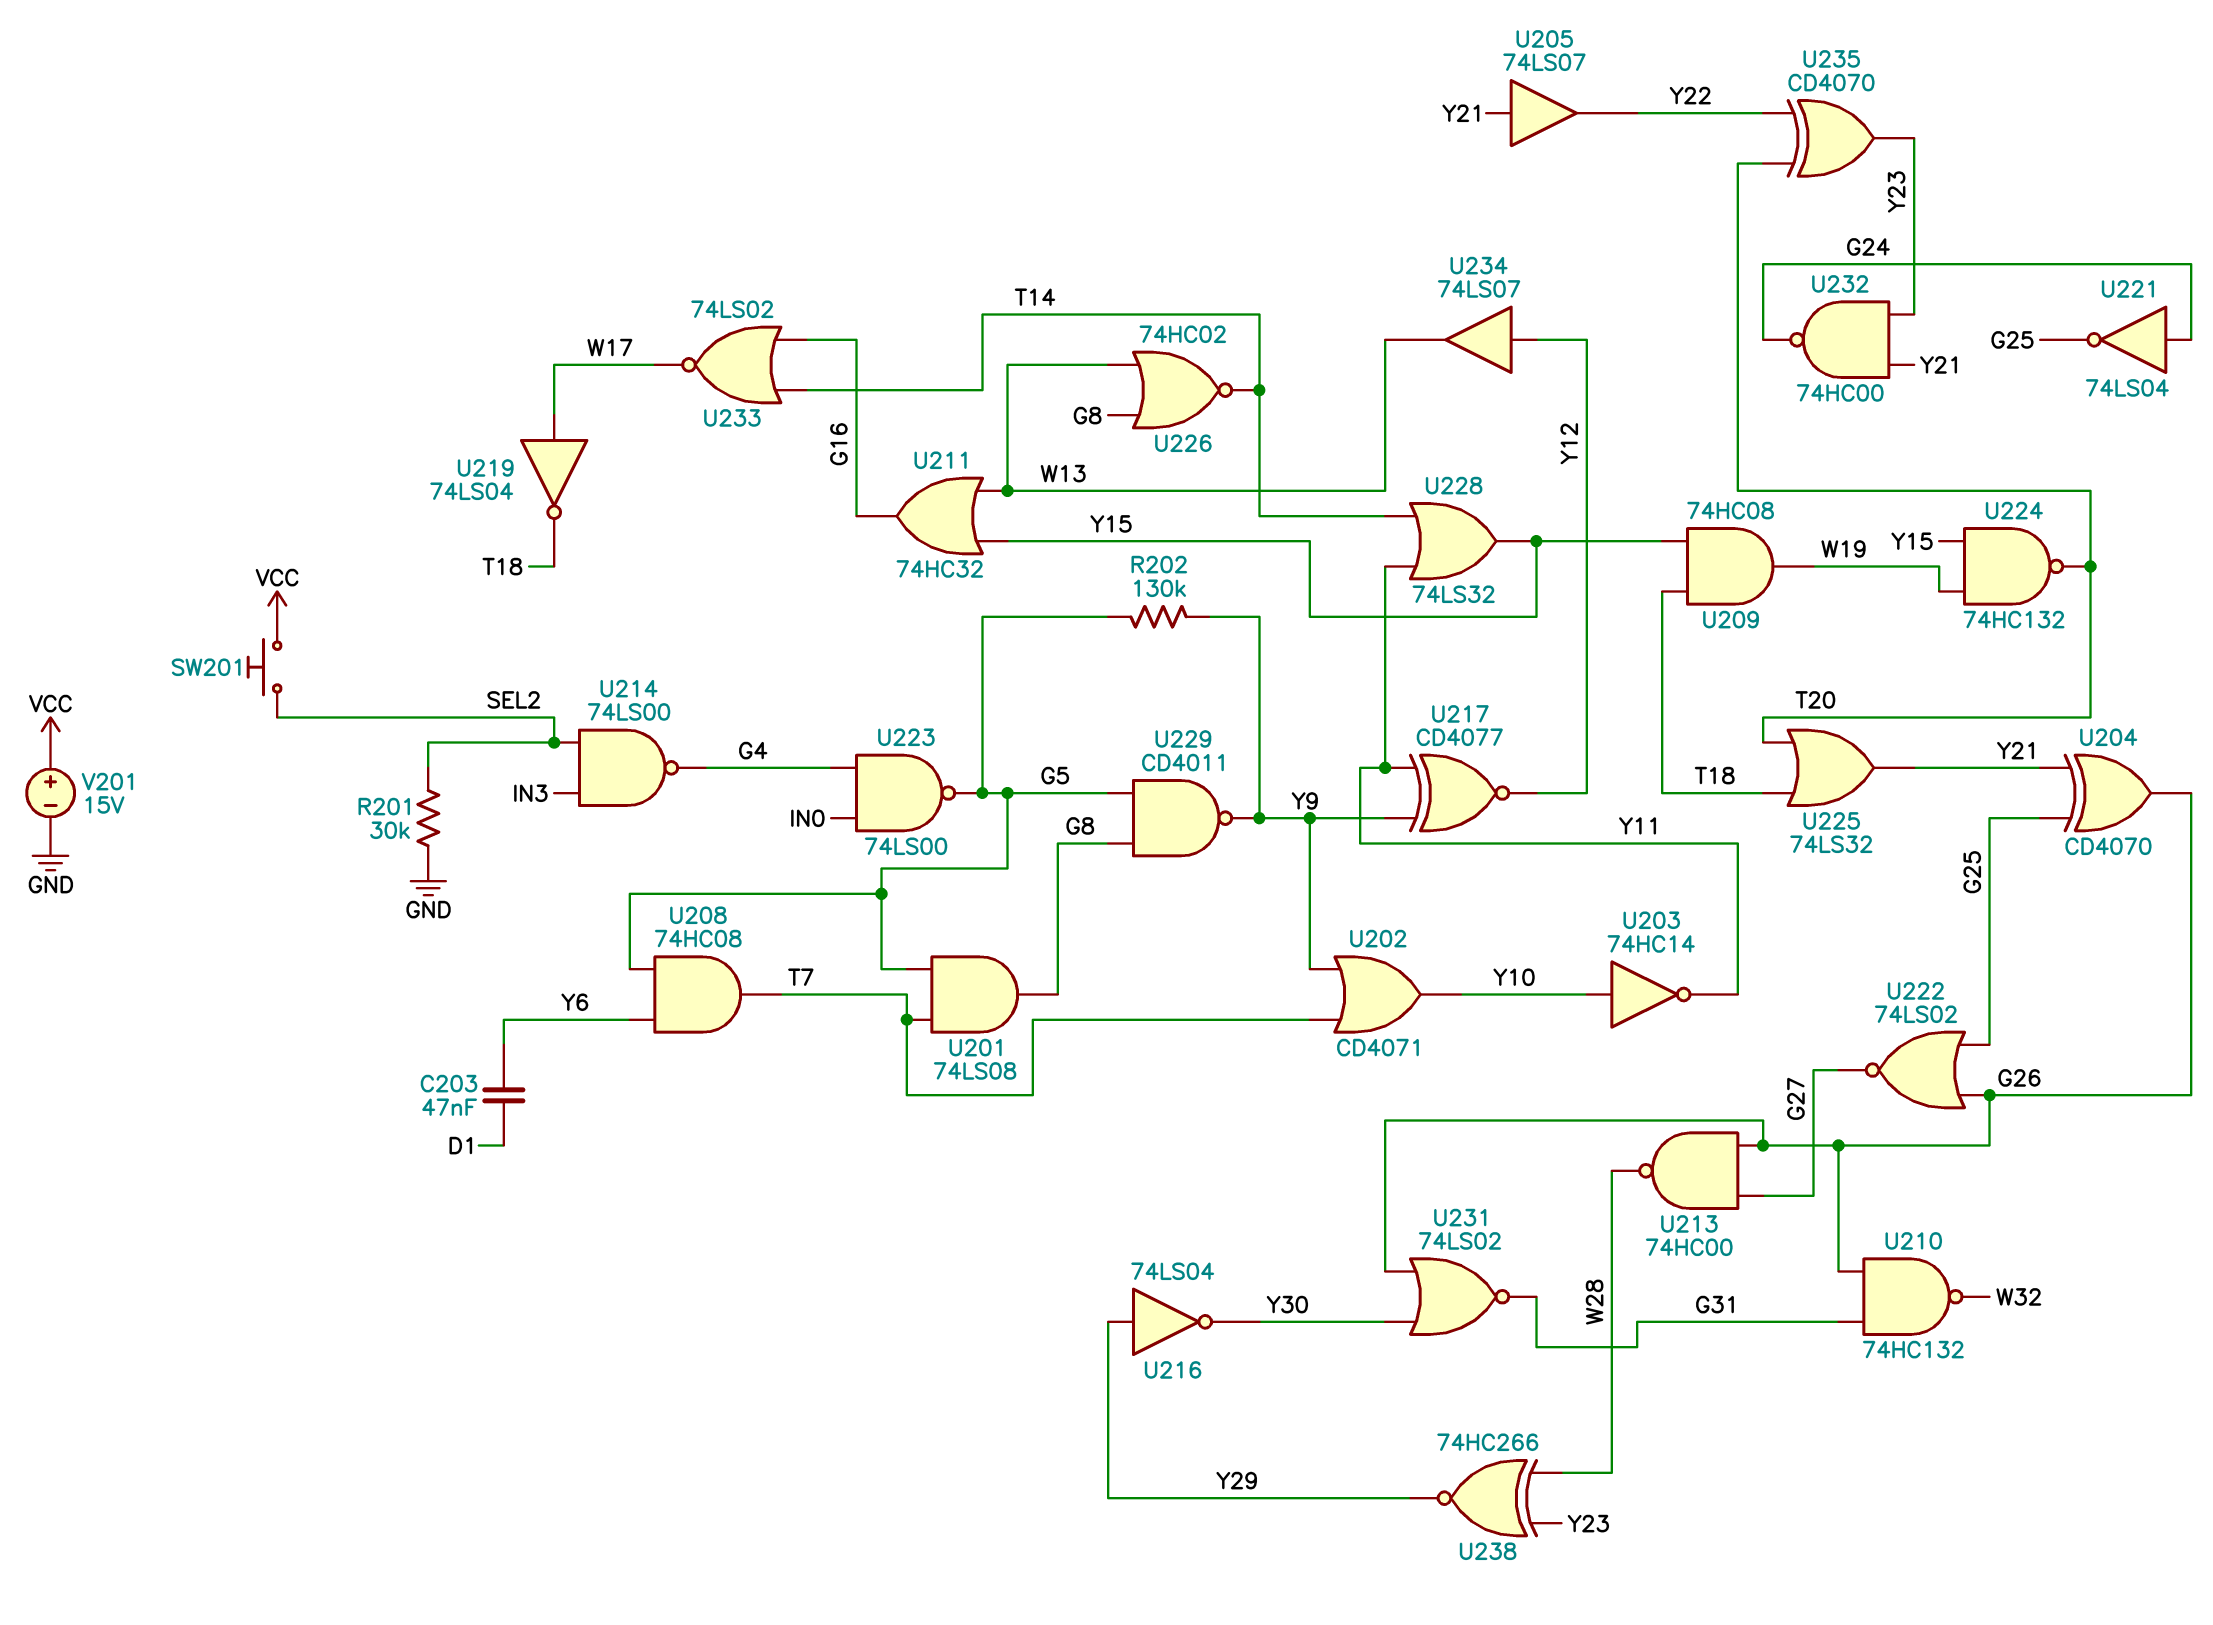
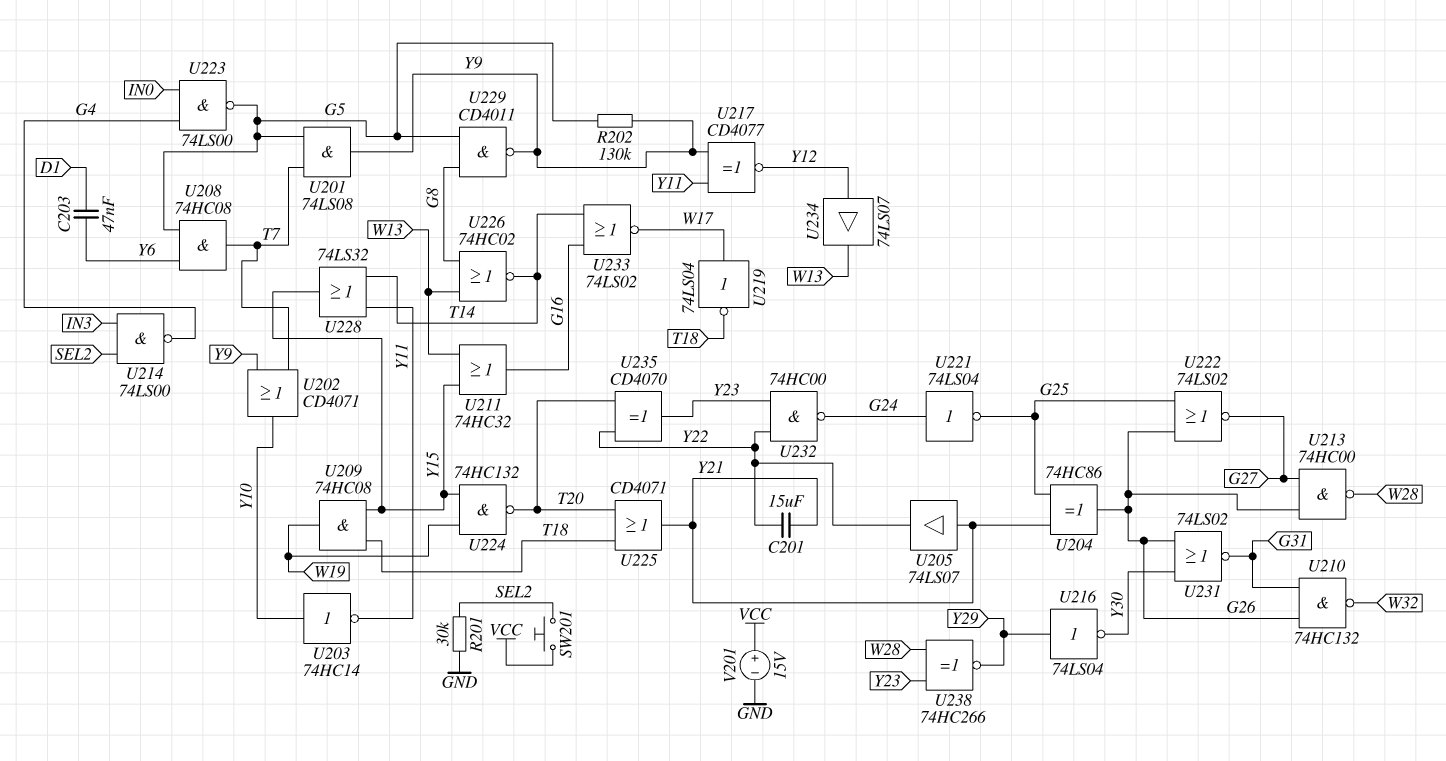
C201: none -> 15uF (Y21, Y22)
U201: AND 74LS08 (in G5, in T7, out G8) -> AND 74LS08 (in G5, in T7, out Y9)
U204: XOR CD4070 (in G25, in Y21, out G26) -> XOR 74HC86 (in G25, in Y21, out G26)
U225: OR 74LS32 (in T18, in T20, out Y21) -> OR CD4071 (in T18, in T20, out Y21)
U232: NAND 74HC00 (in Y21, in Y23, out G24) -> NAND 74HC00 (in Y22, in Y23, out G24)

